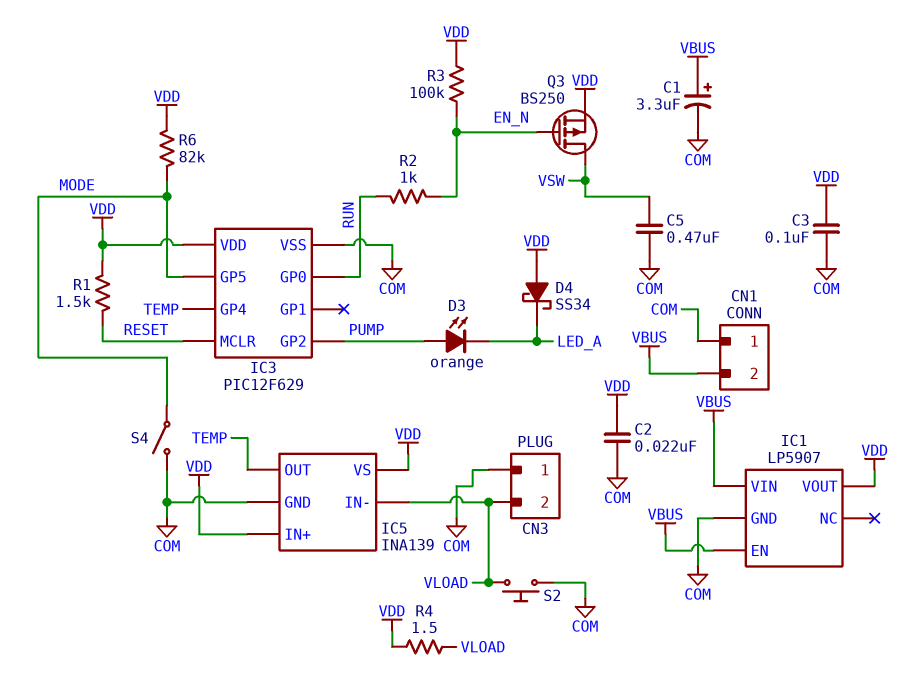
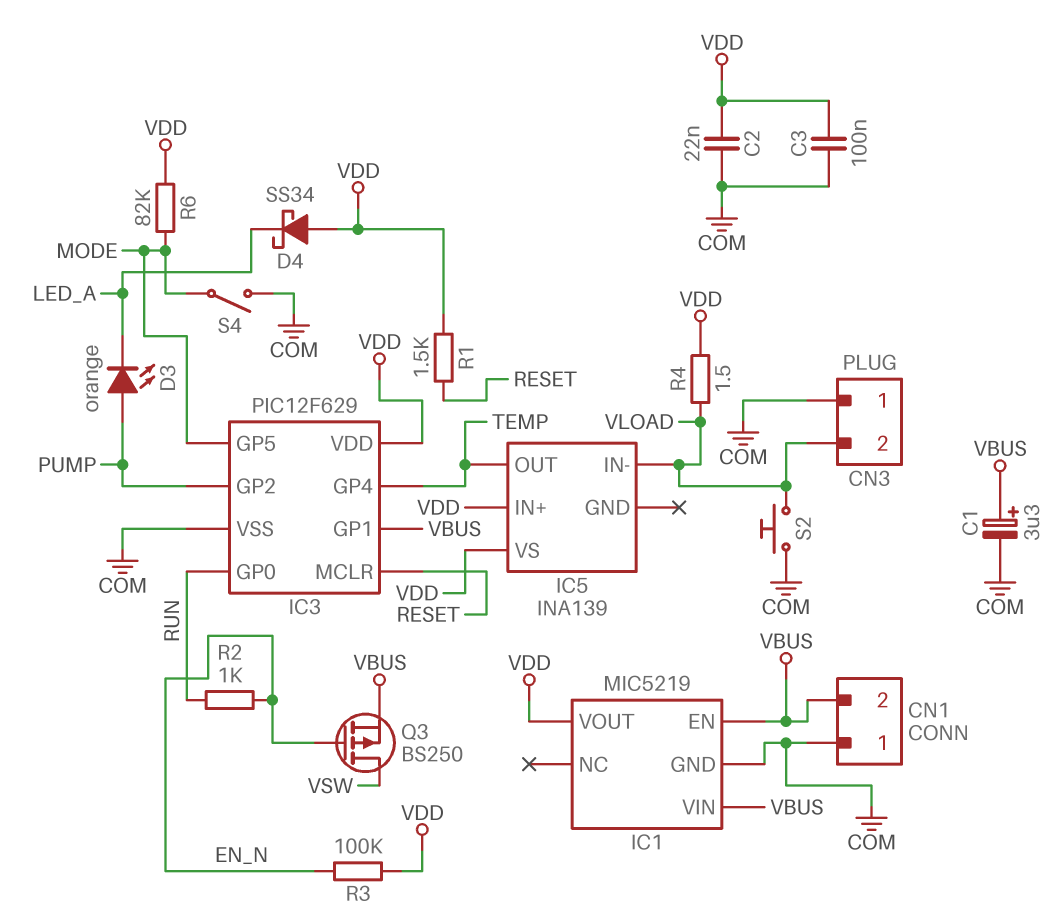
C5: 470nF (COM, VSW) -> none
IC1: LP5907 -> MIC5219
IC3 pin GP1: none -> VBUS
IC5 pin GND: COM -> none
Q3: PMOS BS250 (G EN_N, D VSW, S VDD) -> PMOS BS250 (G EN_N, D VSW, S VBUS)

